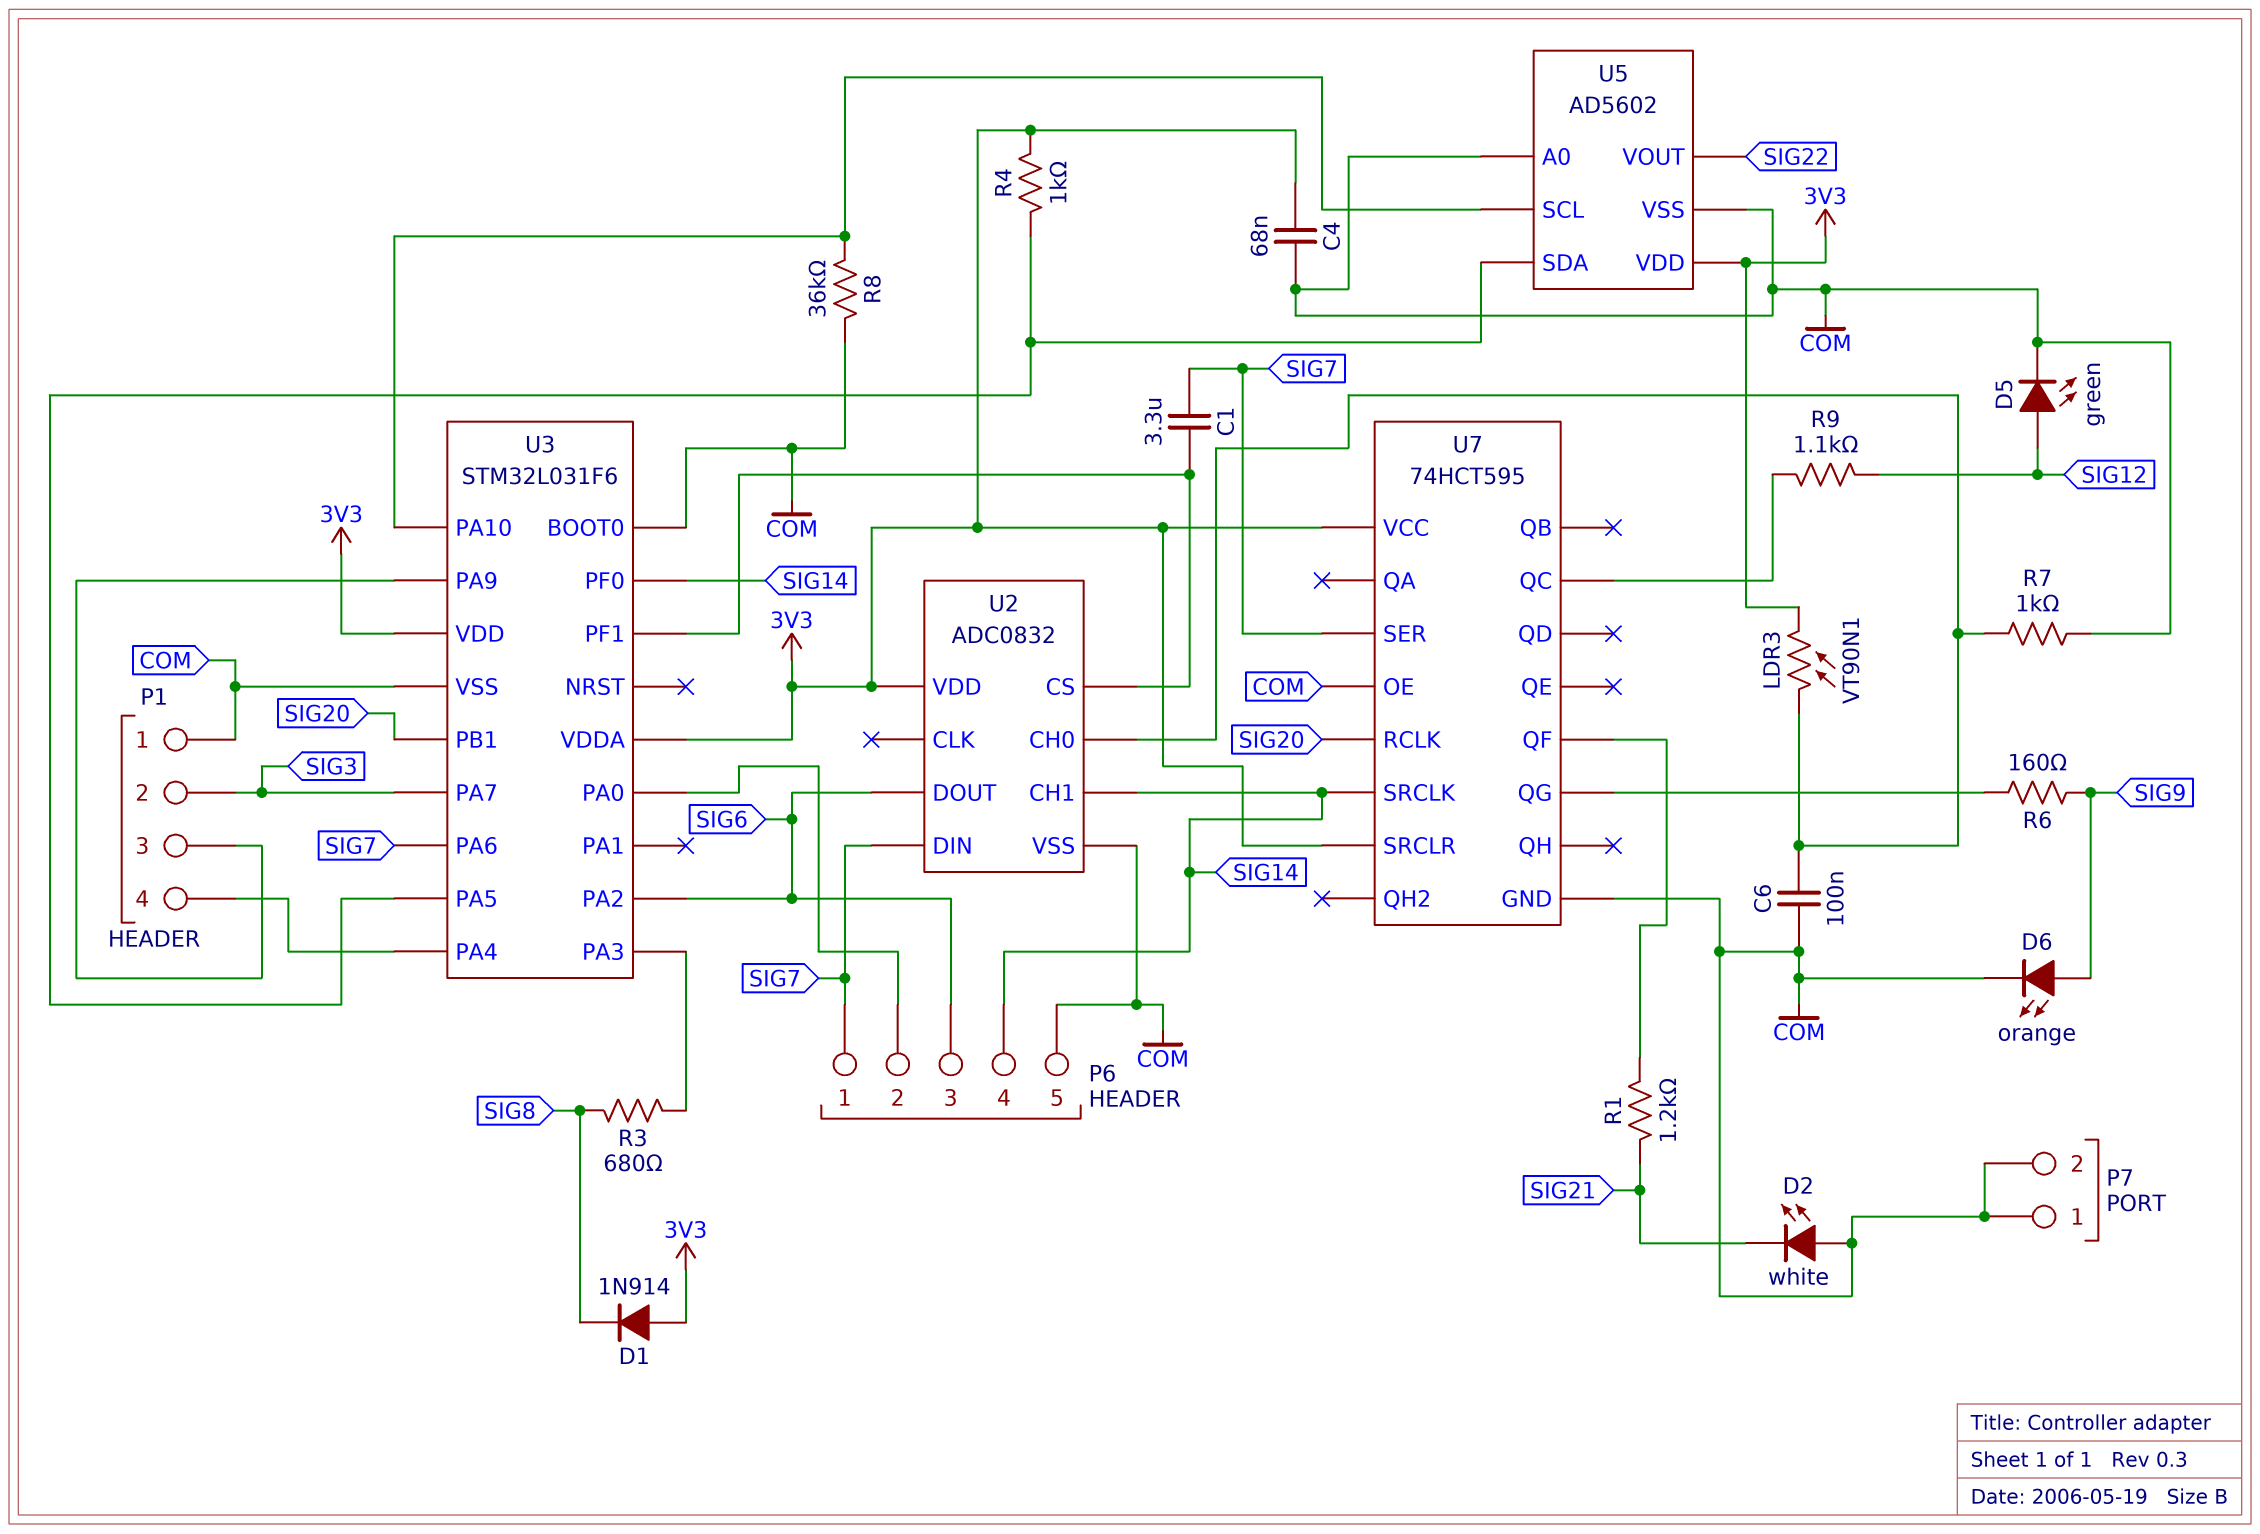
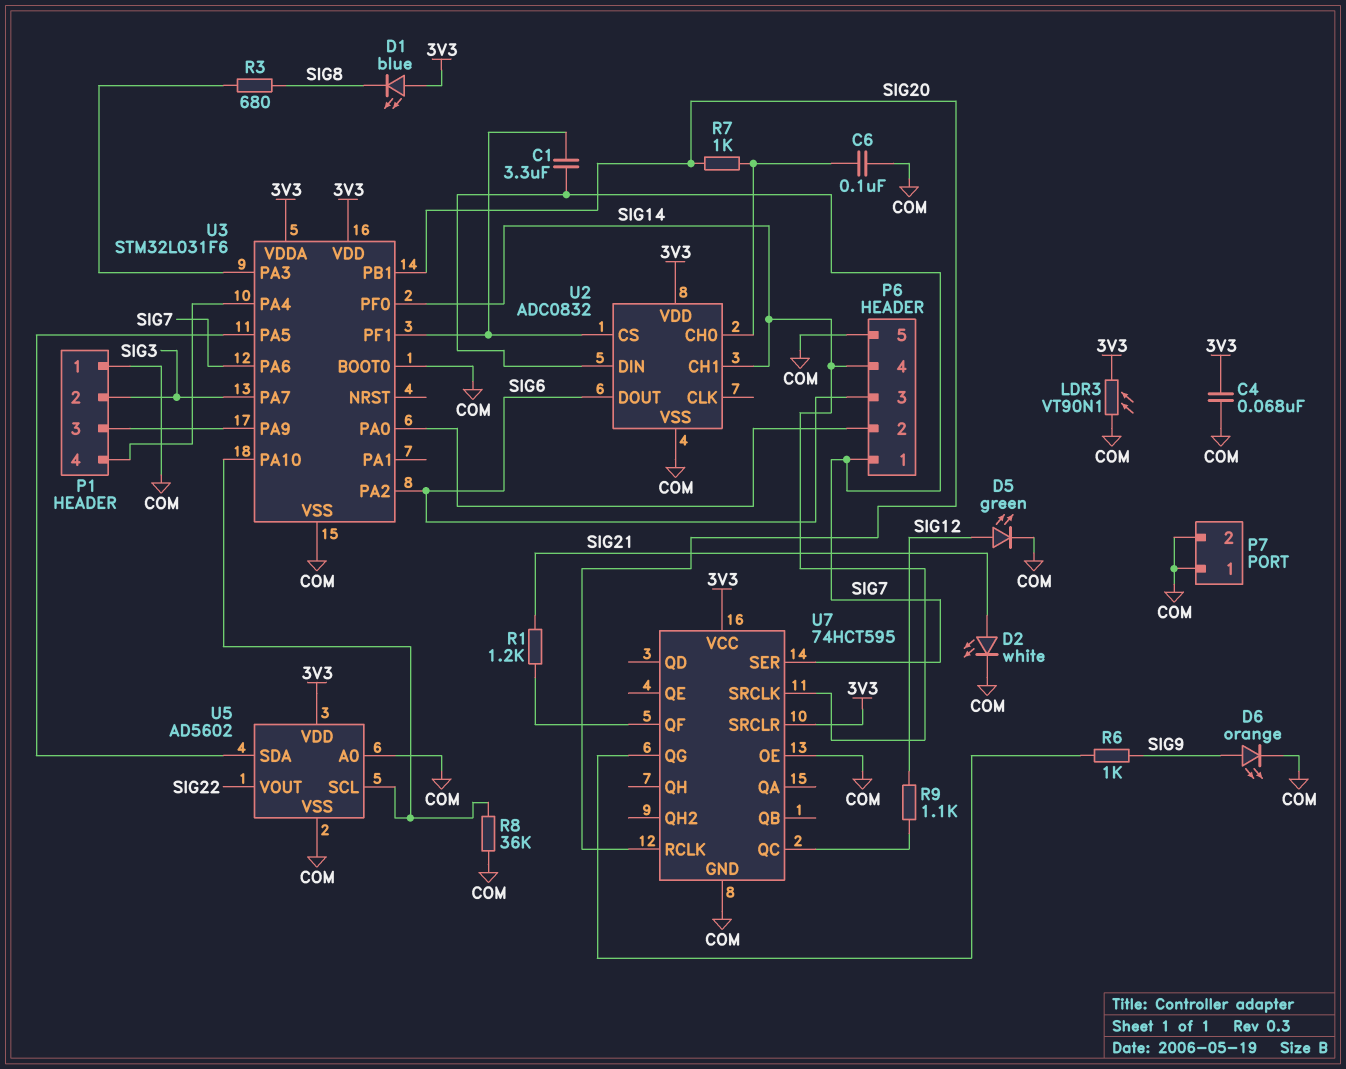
D1: diode 1N914 (A 3V3, K SIG8) -> LED blue (A 3V3, K SIG8)
D2: LED white (A COM, K SIG21) -> LED white (A SIG21, K COM)
LDR3: VT90N1 (3V3, U2/CH0) -> VT90N1 (3V3, COM)
R4: 1k (3V3, U3/PA5) -> none
R6: 160 (SIG9, U7/QG) -> 1k (SIG9, U7/QG)
R7: 1k (COM, U2/CH0) -> 1k (SIG20, U2/CH0)

